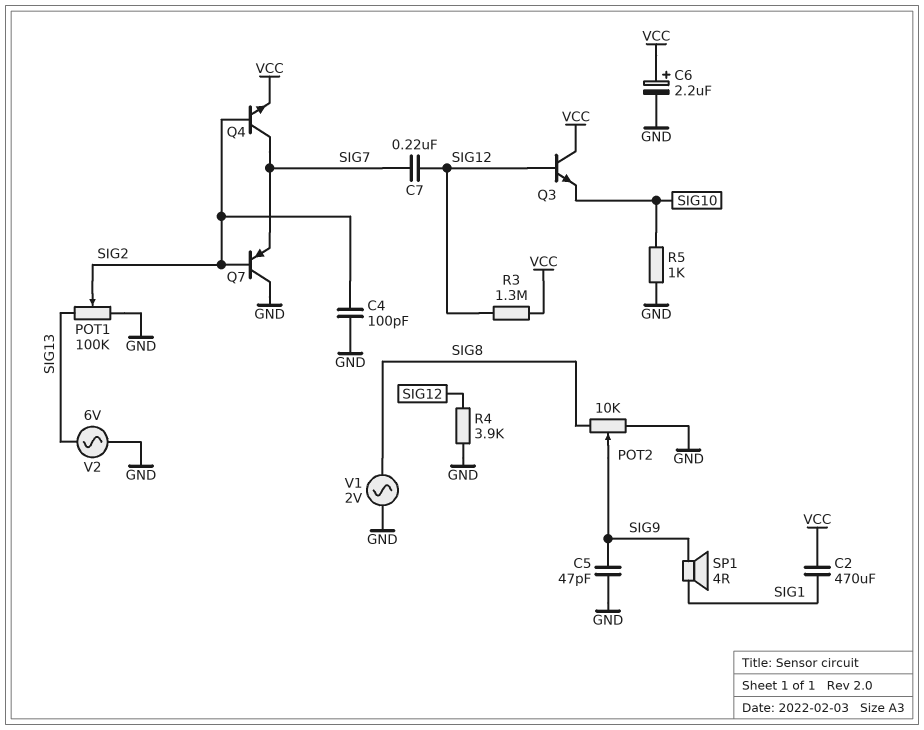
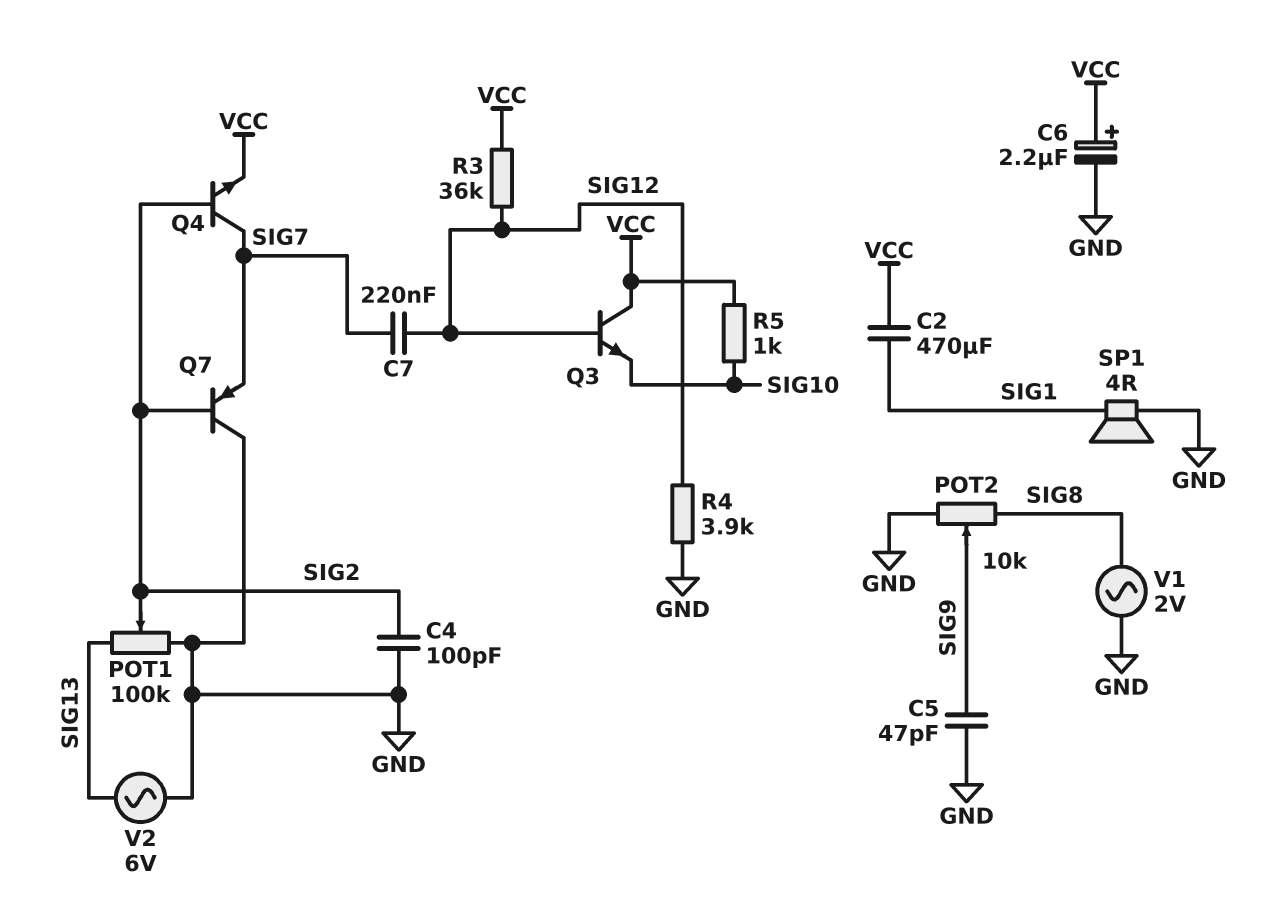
R3: 1.3M (SIG12, VCC) -> 36k (SIG12, VCC)
R5: 1k (GND, SIG10) -> 1k (SIG10, VCC)
SP1: speaker 4R (SIG1, SIG9) -> speaker 4R (GND, SIG1)

